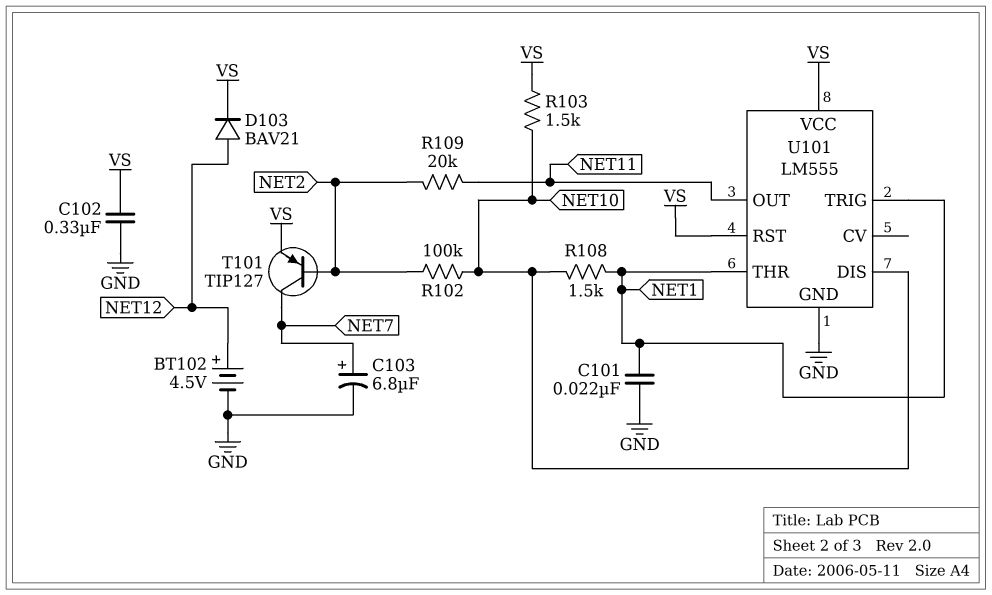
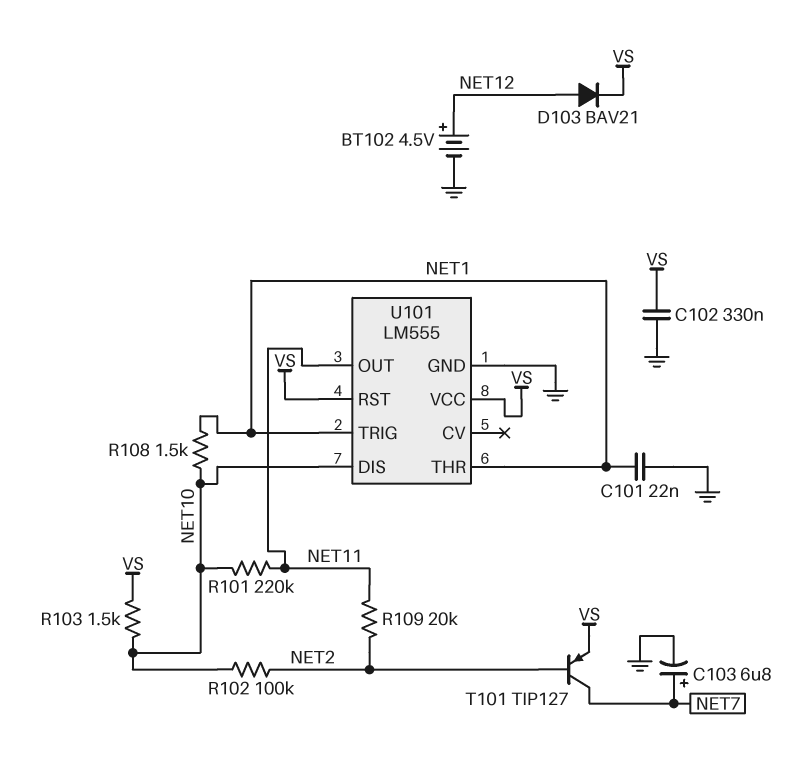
R101: none -> 220k (NET10, NET11)

